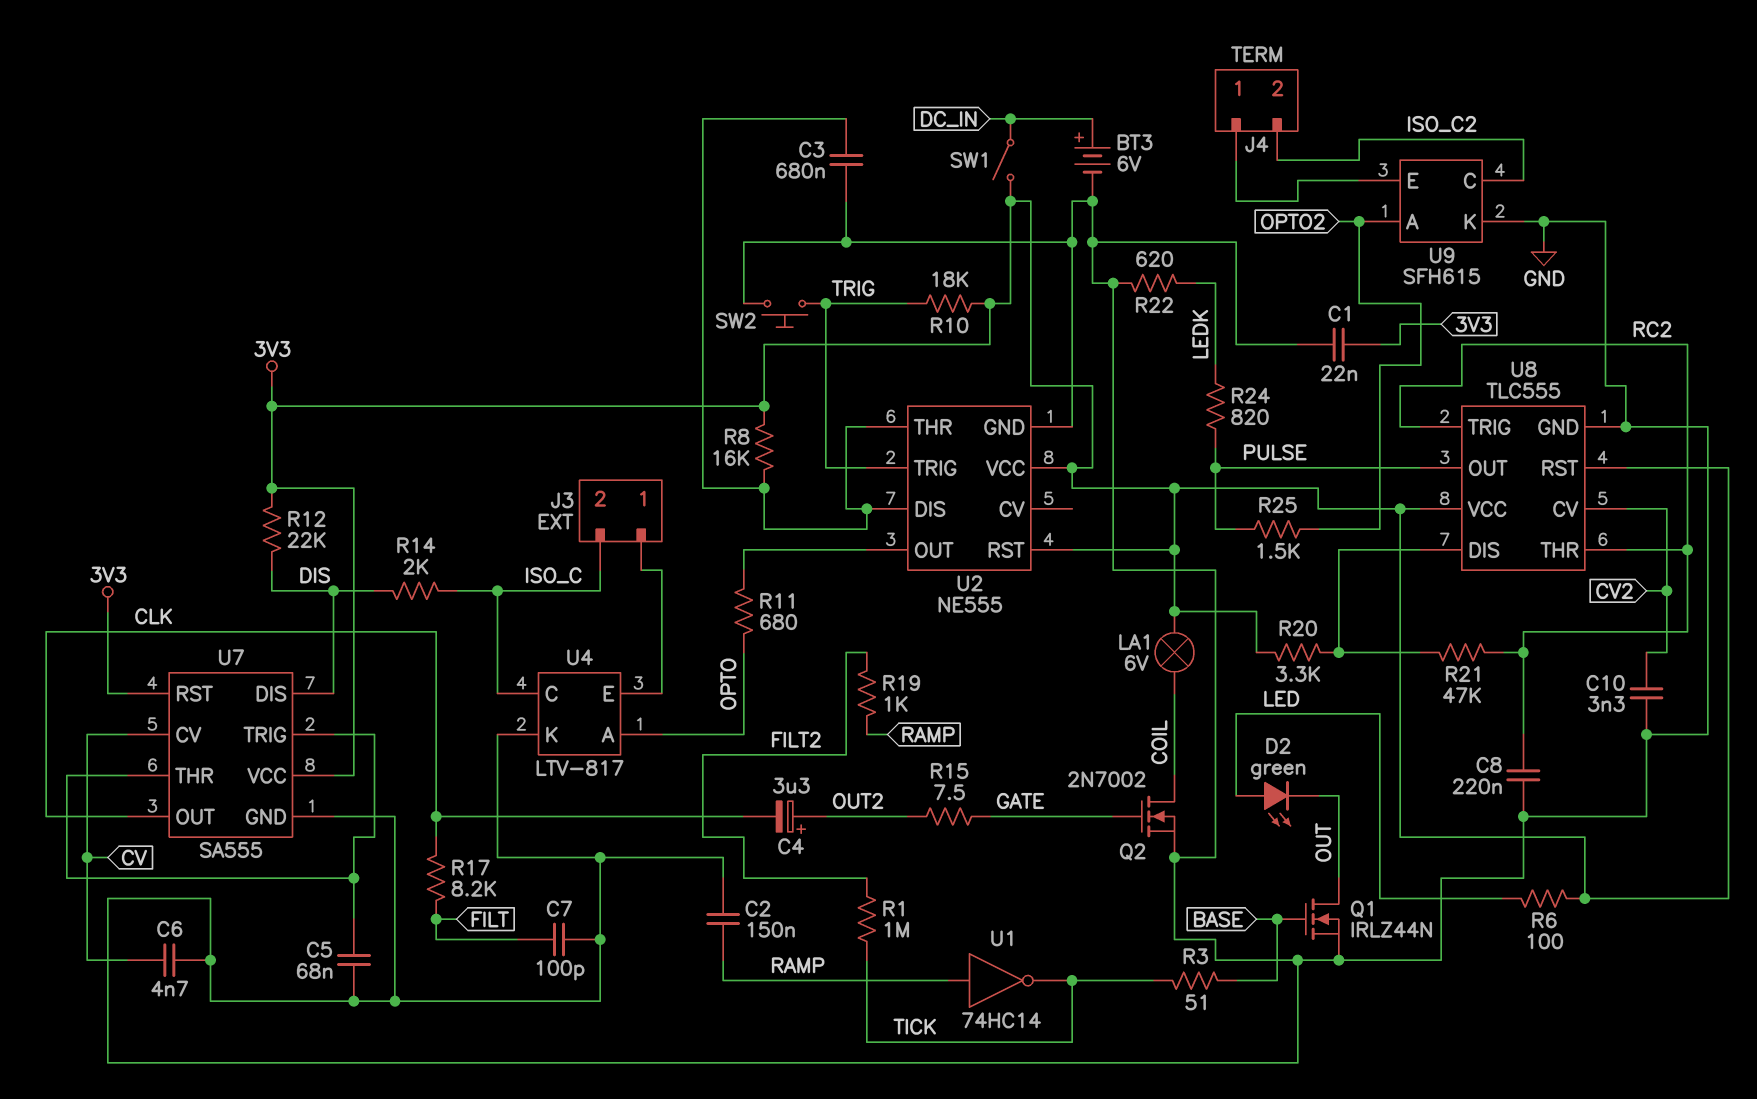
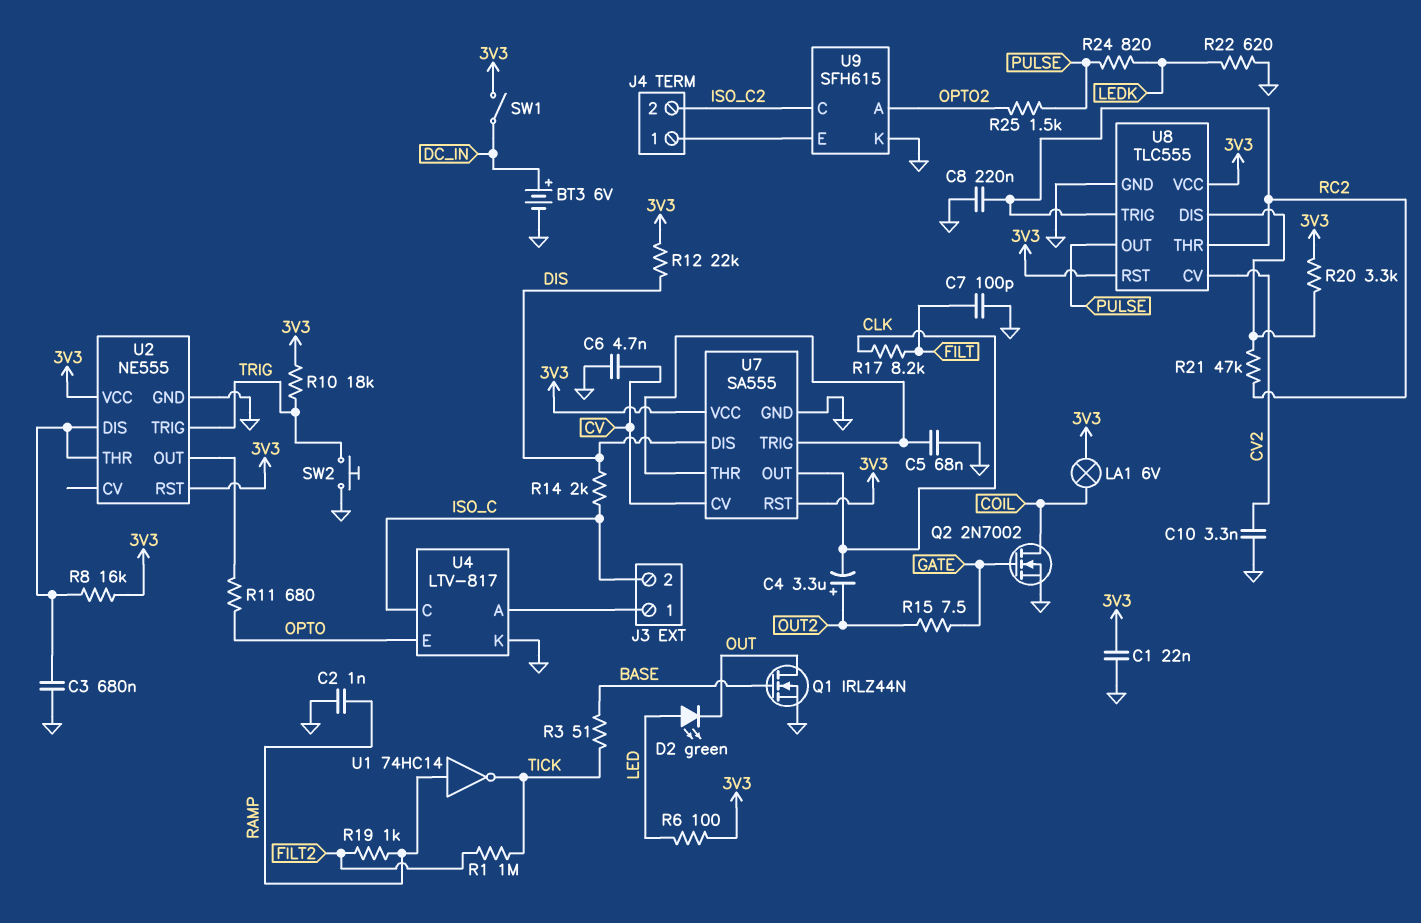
C2: 150nF (GND, RAMP) -> 1nF (GND, RAMP)
U4 pin A: OPTO -> J3/1
U4 pin E: J3/1 -> OPTO

